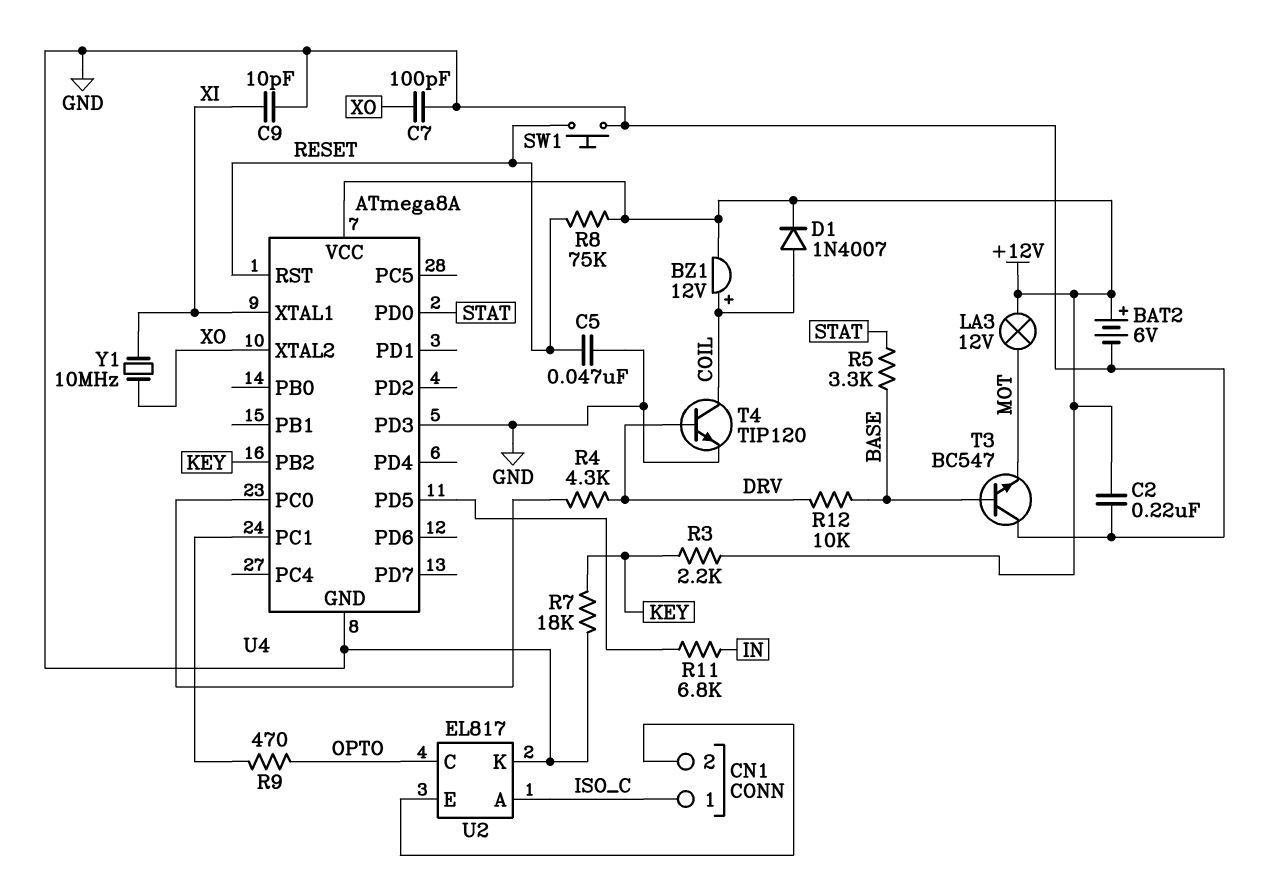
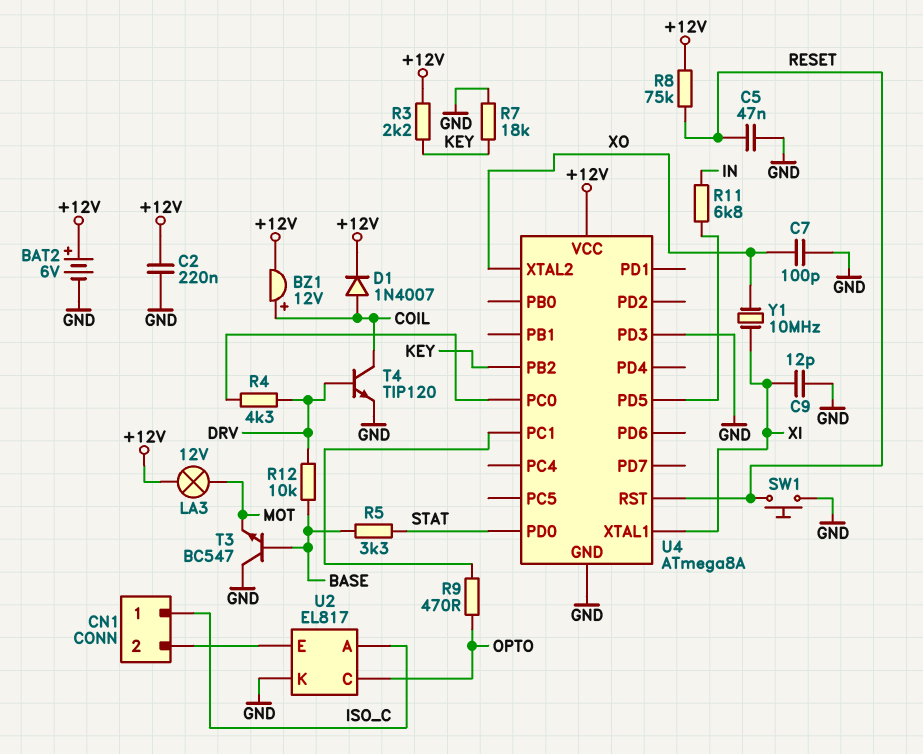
C9: 10pF (GND, XI) -> 12pF (GND, XI)

